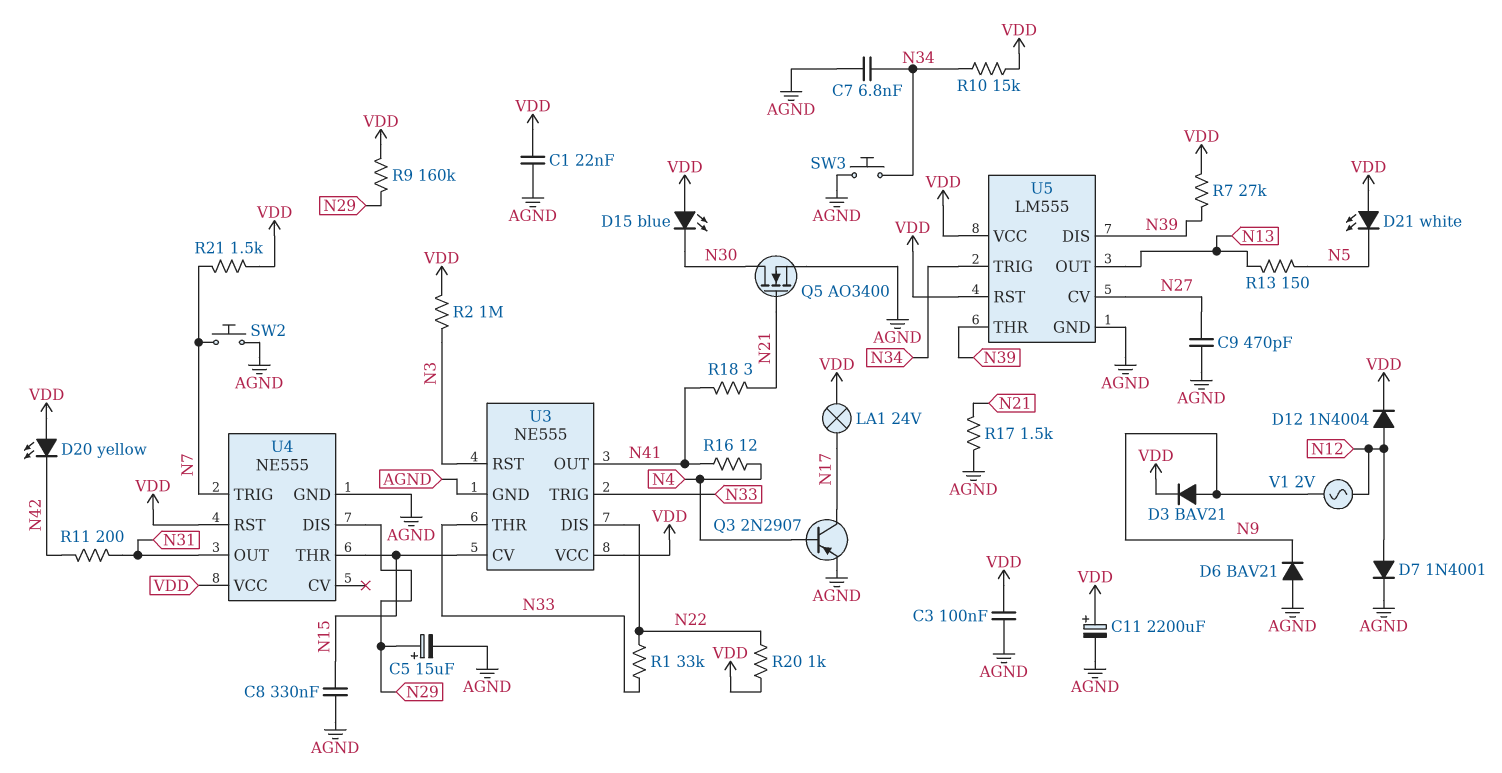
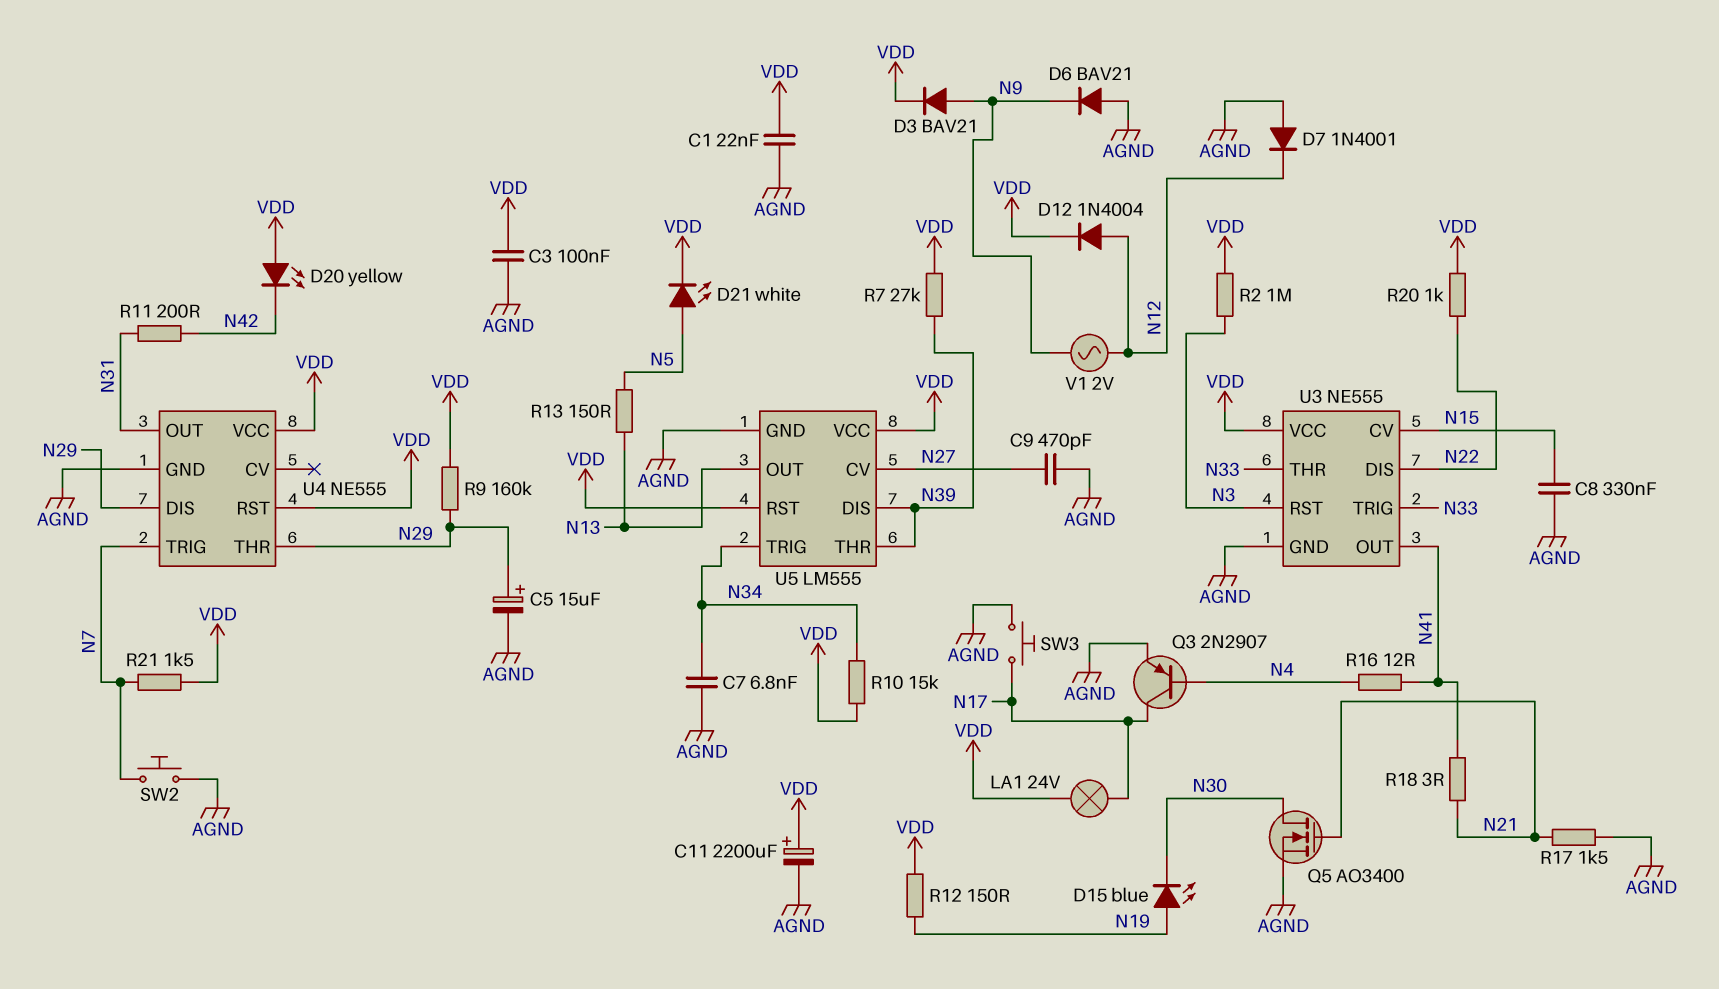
D7: diode 1N4001 (A N12, K AGND) -> diode 1N4001 (A AGND, K N12)
D15: LED blue (A VDD, K N30) -> LED blue (A N19, K N30)
D21: LED white (A VDD, K N5) -> LED white (A N5, K VDD)
R1: 33k (N22, N33) -> none
R12: none -> 150 (N19, VDD)
SW3: button (AGND, N34) -> button (AGND, N17)
U4 pin THR: N15 -> N29

